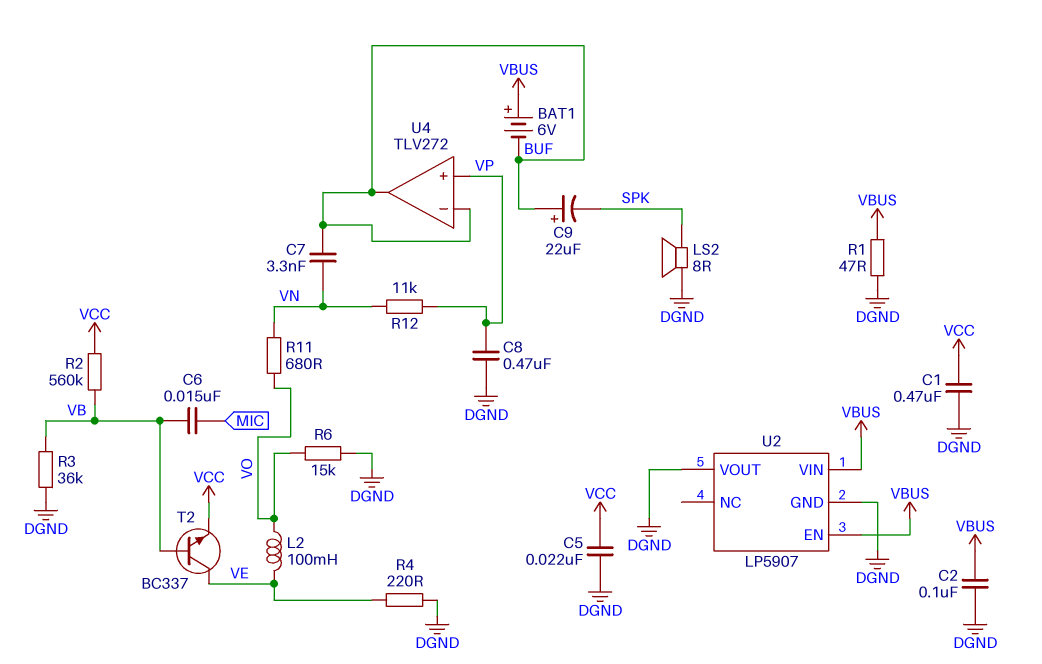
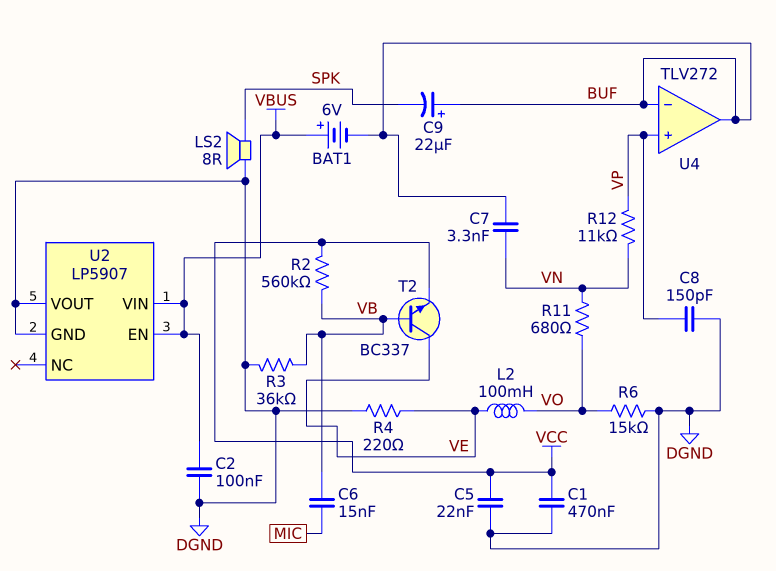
C8: 470nF (DGND, VP) -> 150pF (DGND, VP)
R1: 47 (DGND, VBUS) -> none

